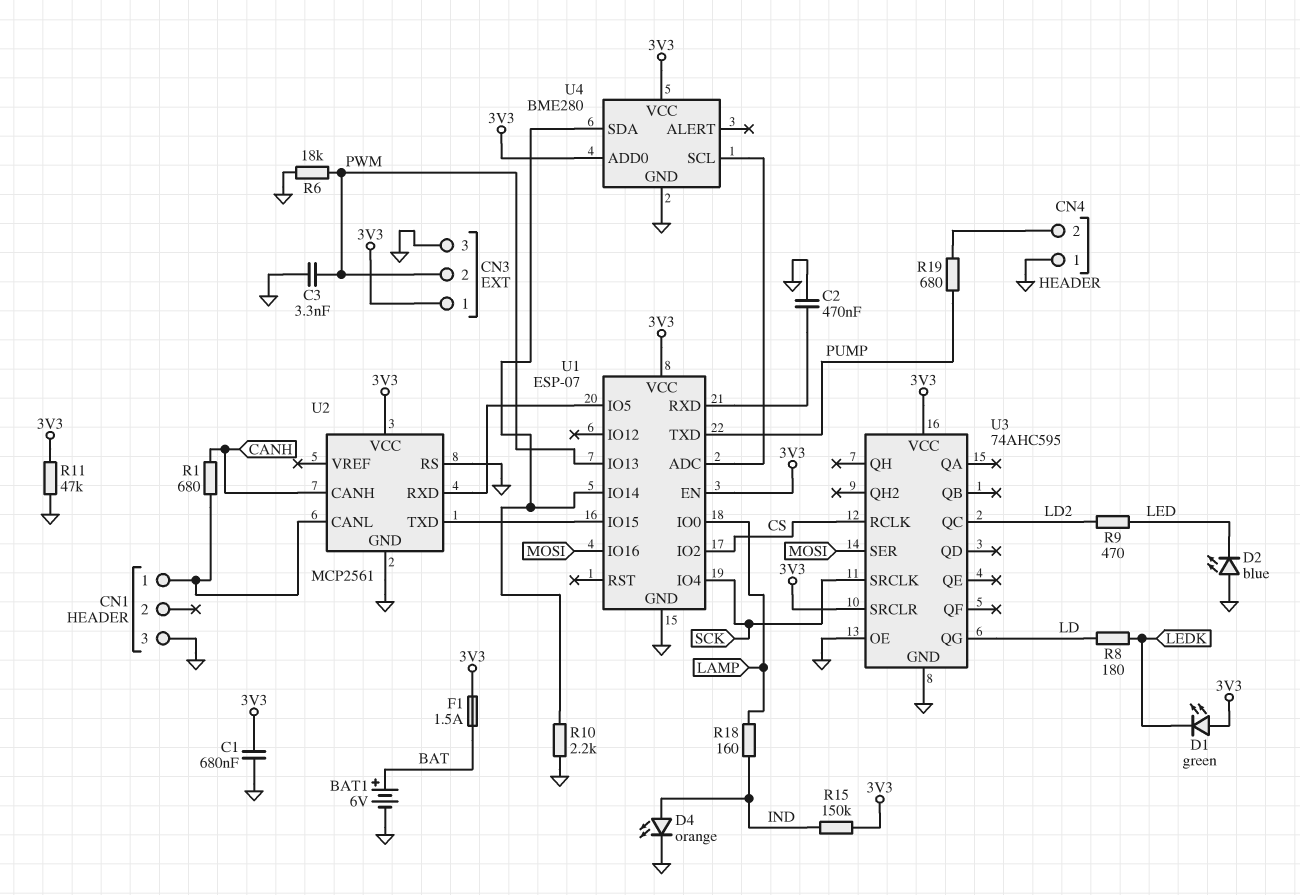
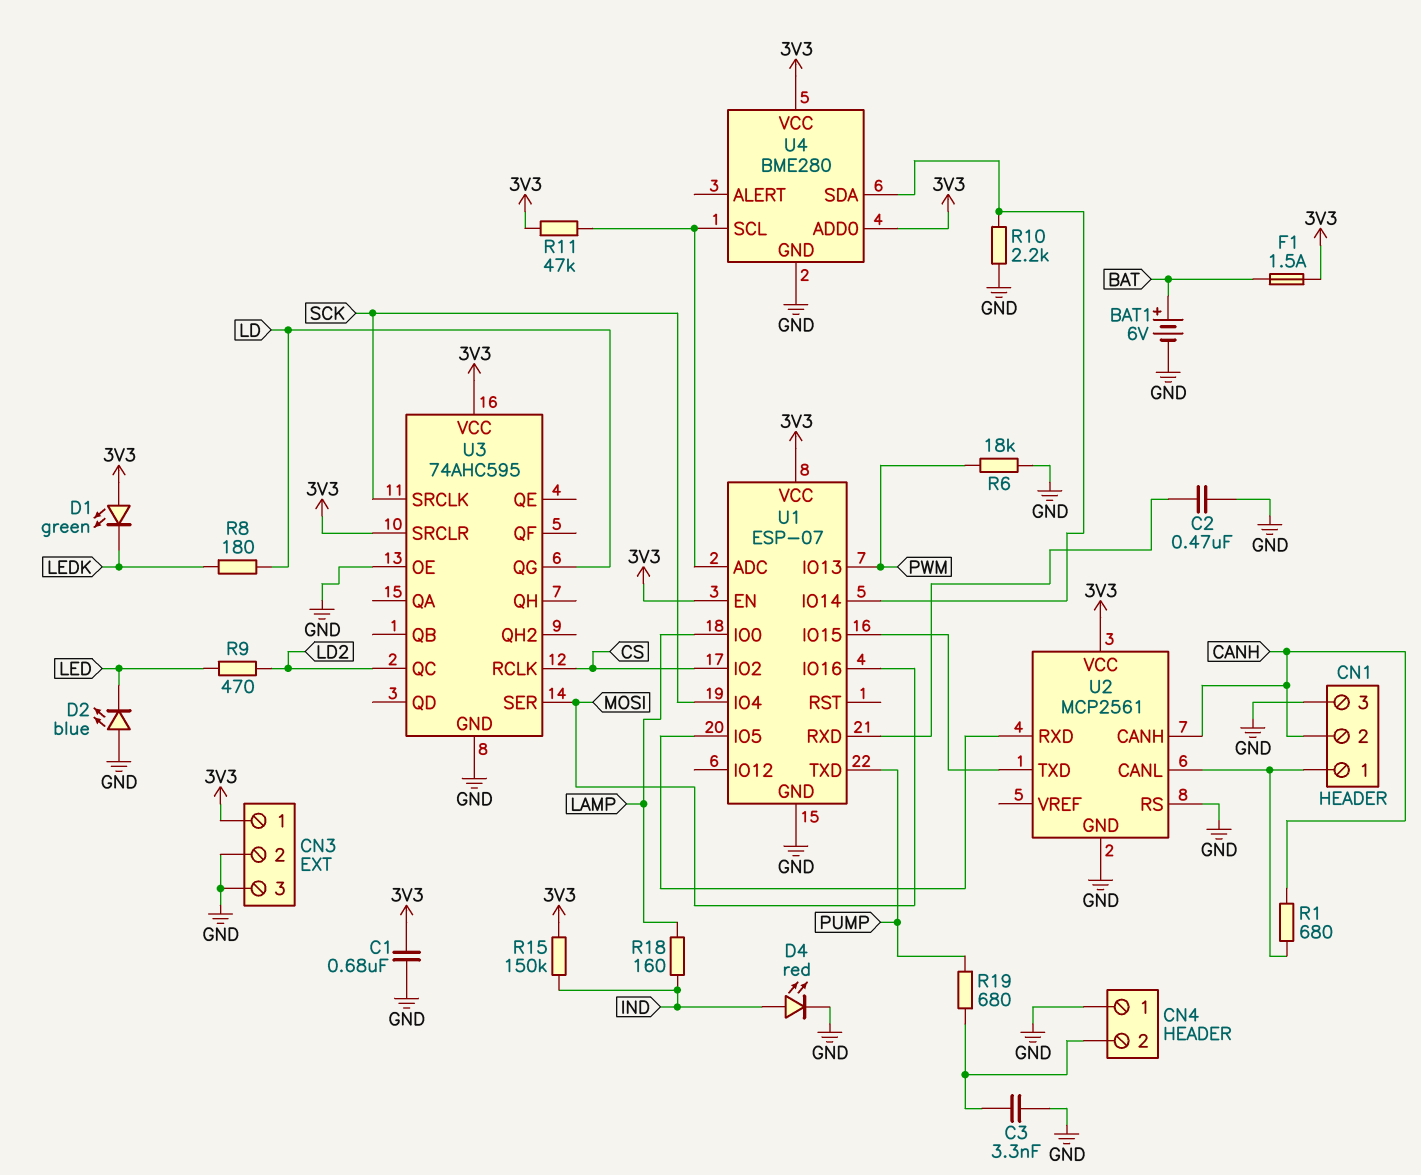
C3: 3.3nF (GND, PWM) -> 3.3nF (CN4/2, GND)
CN1 pin 2: none -> CANH
CN3 pin 2: PWM -> GND
D4: LED orange (A IND, K GND) -> LED red (A IND, K GND)
R11: 47k (3V3, GND) -> 47k (3V3, U1/ADC)

